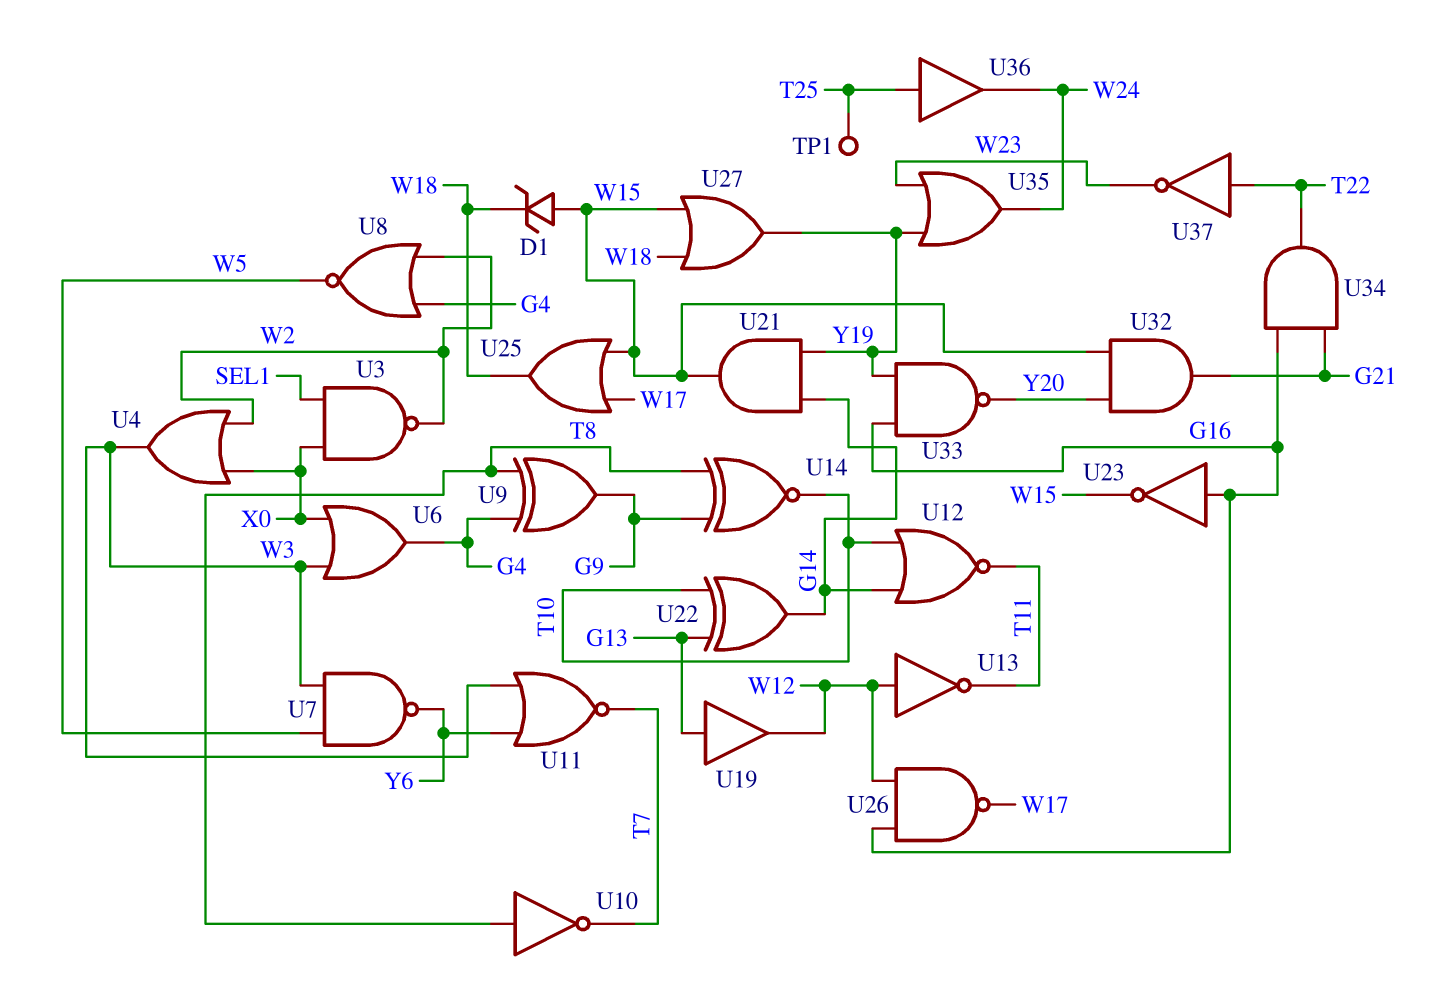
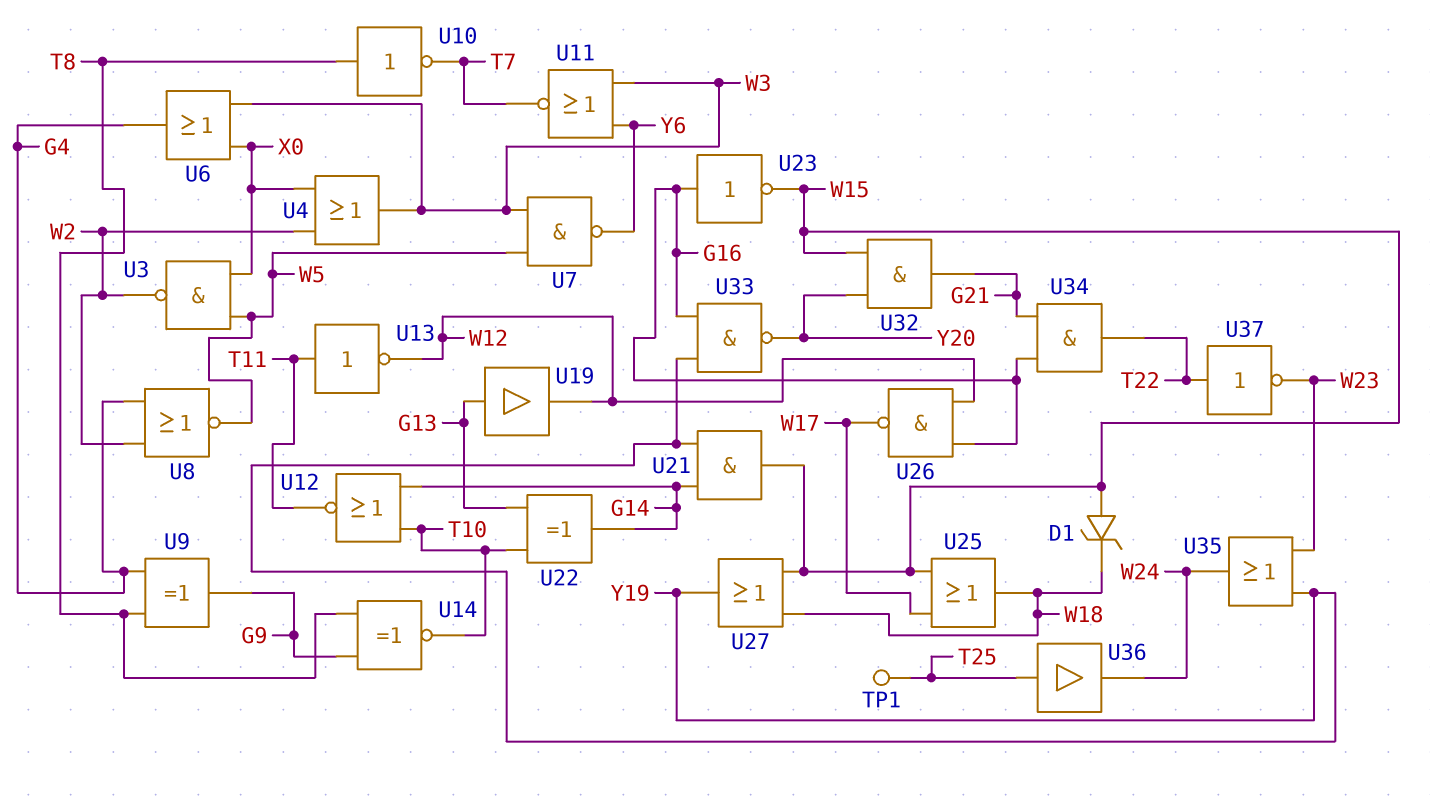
U3: NAND (in SEL1, in X0, out W2) -> NAND (in W5, in X0, out W2)
U13: NOT (in W12, out T11) -> NOT (in T11, out W12)

